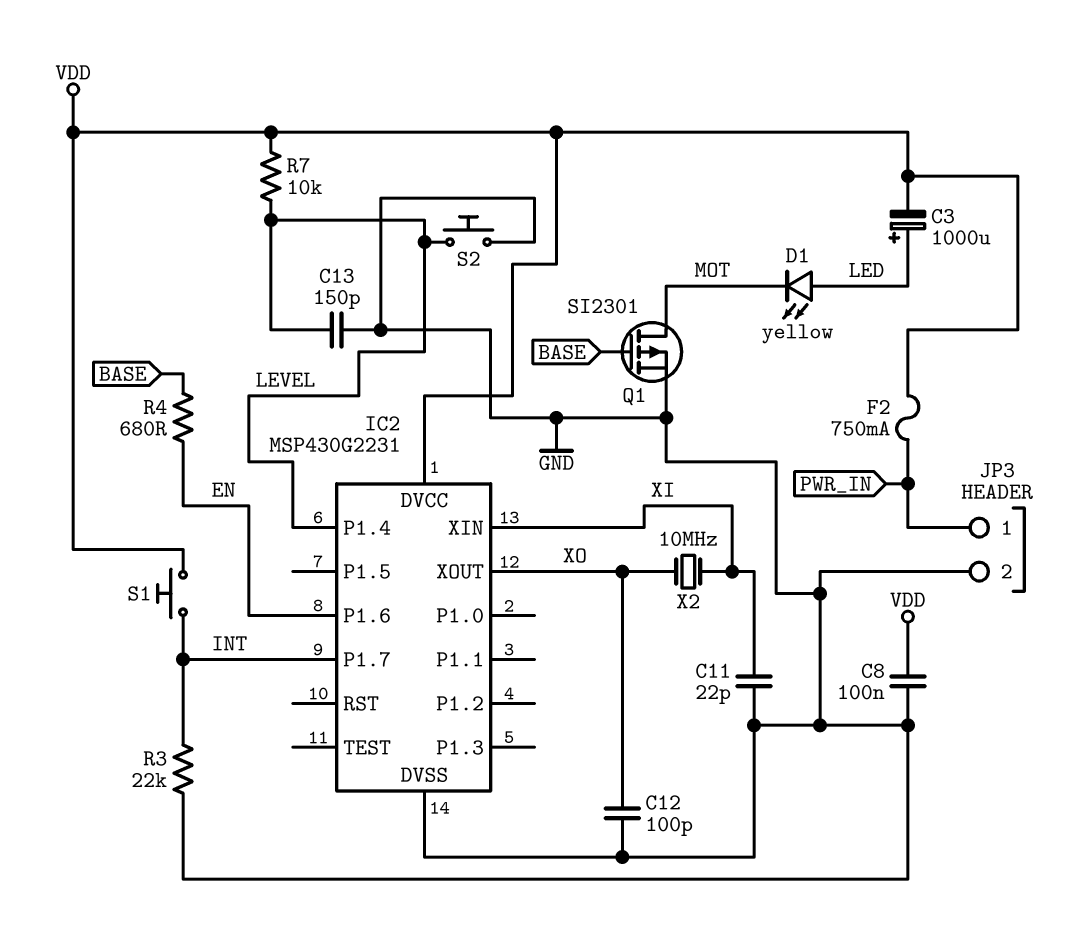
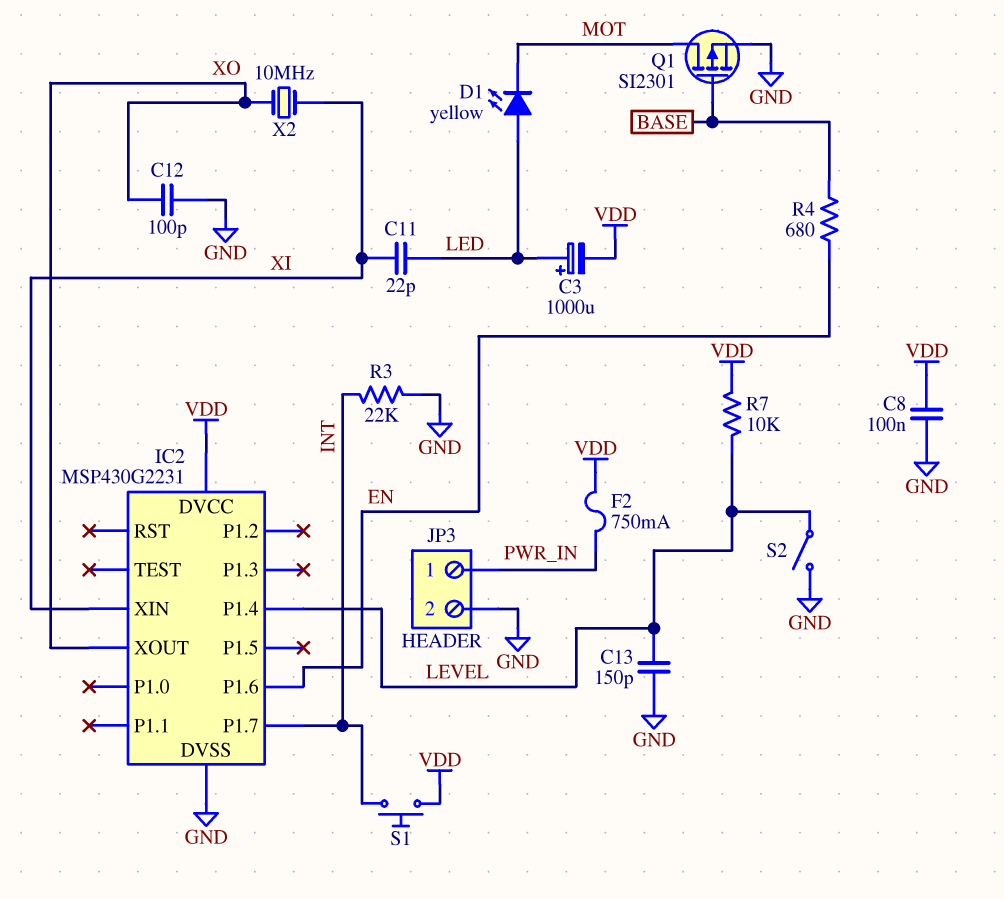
C11: 22pF (GND, XI) -> 22pF (LED, XI)
S2: button (GND, LEVEL) -> switch (GND, LEVEL)

